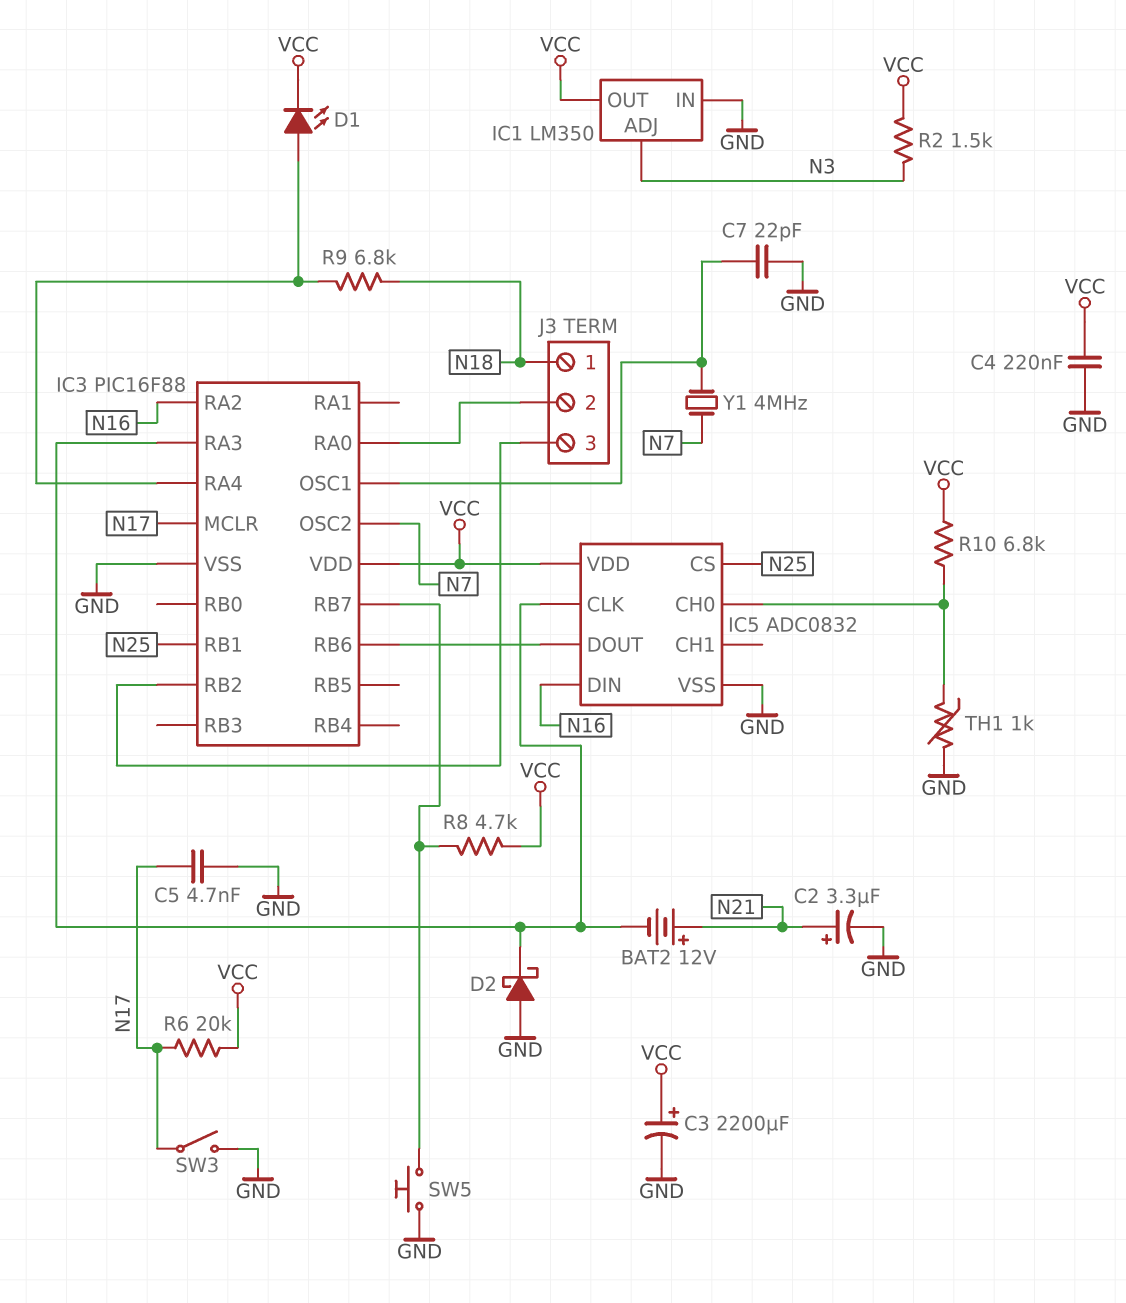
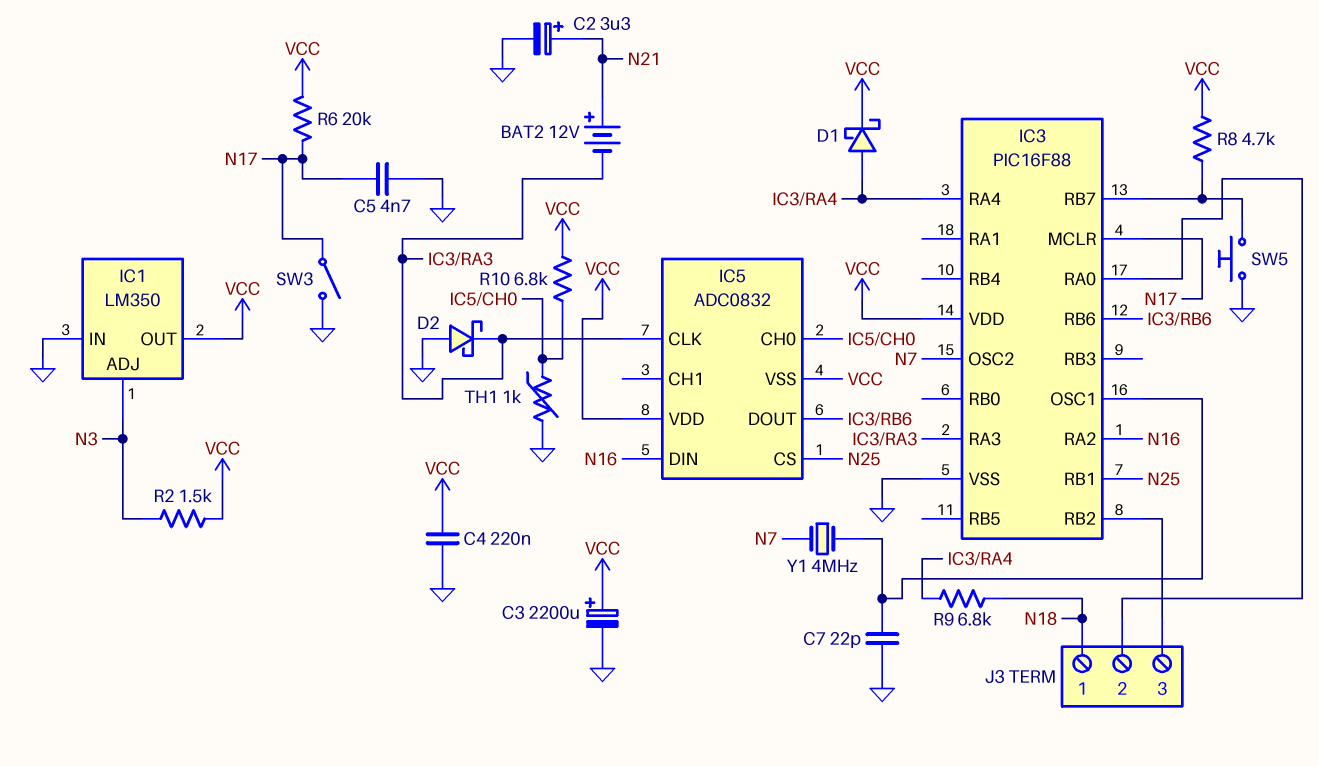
D1: LED (A IC3/RA4, K VCC) -> schottky (A IC3/RA4, K VCC)
IC5 pin VSS: GND -> VCC

